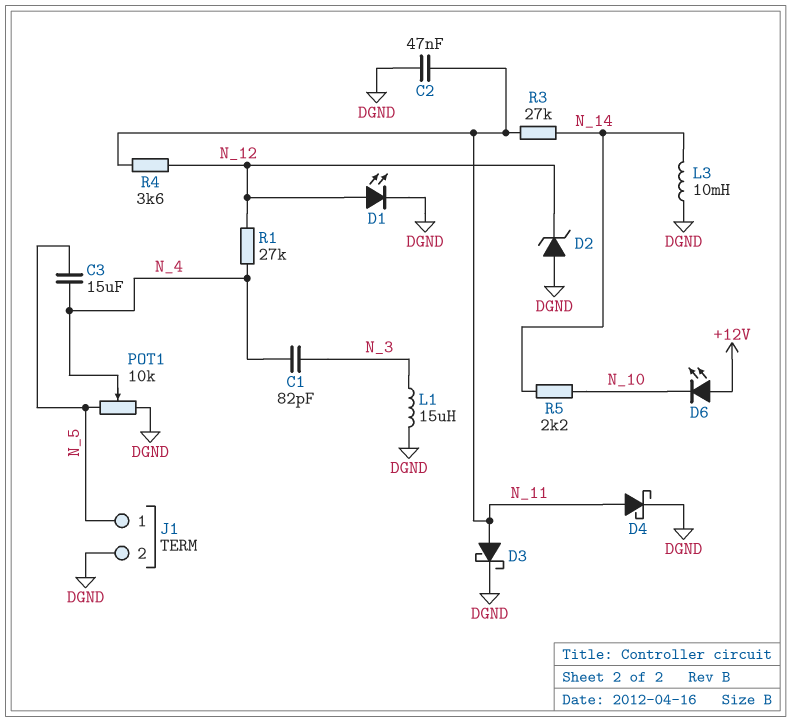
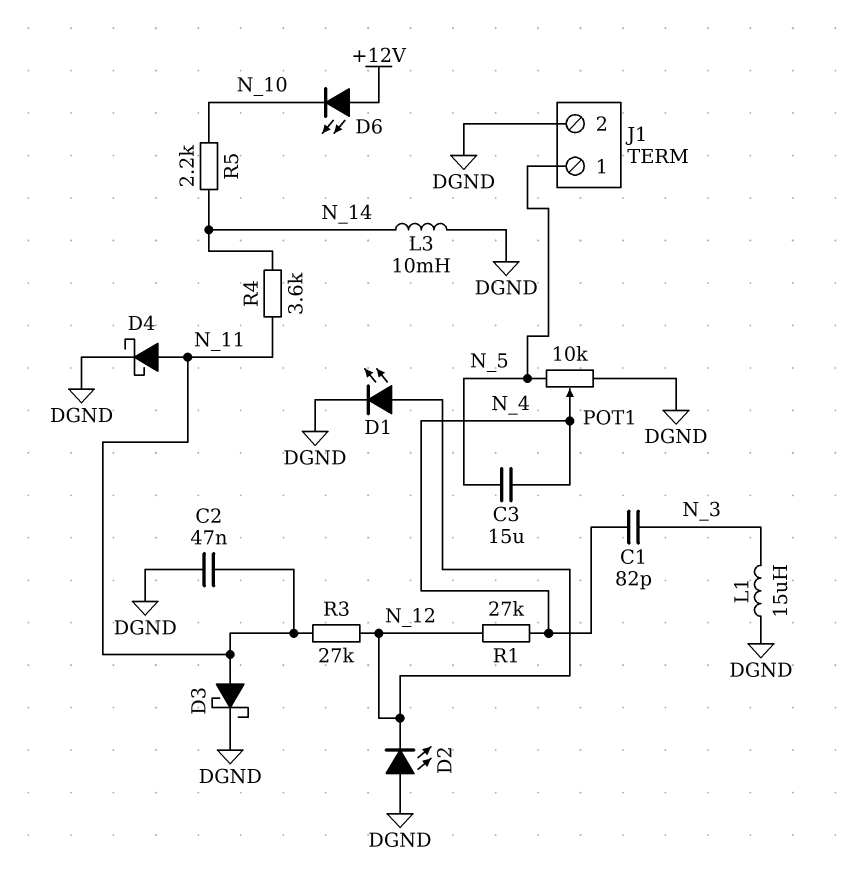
D2: zener (A DGND, K N_12) -> LED (A DGND, K N_12)
R3: 27k (N_11, N_14) -> 27k (N_11, N_12)
R4: 3.6k (N_11, N_12) -> 3.6k (N_11, N_14)

